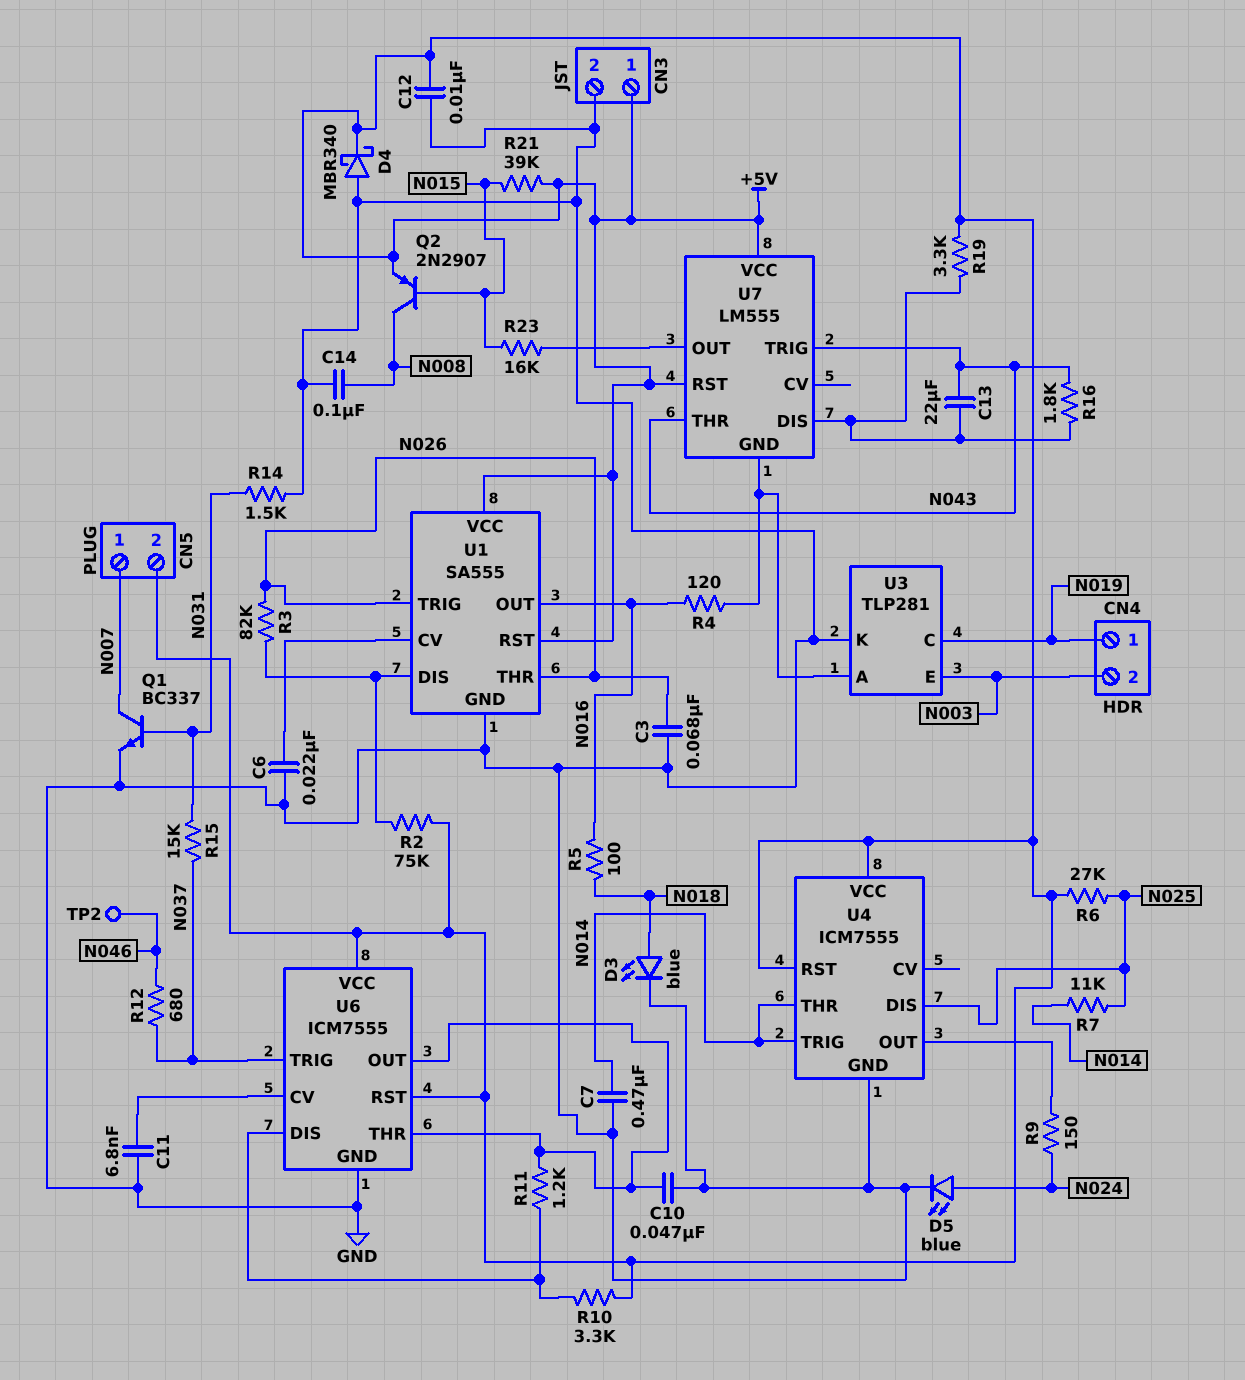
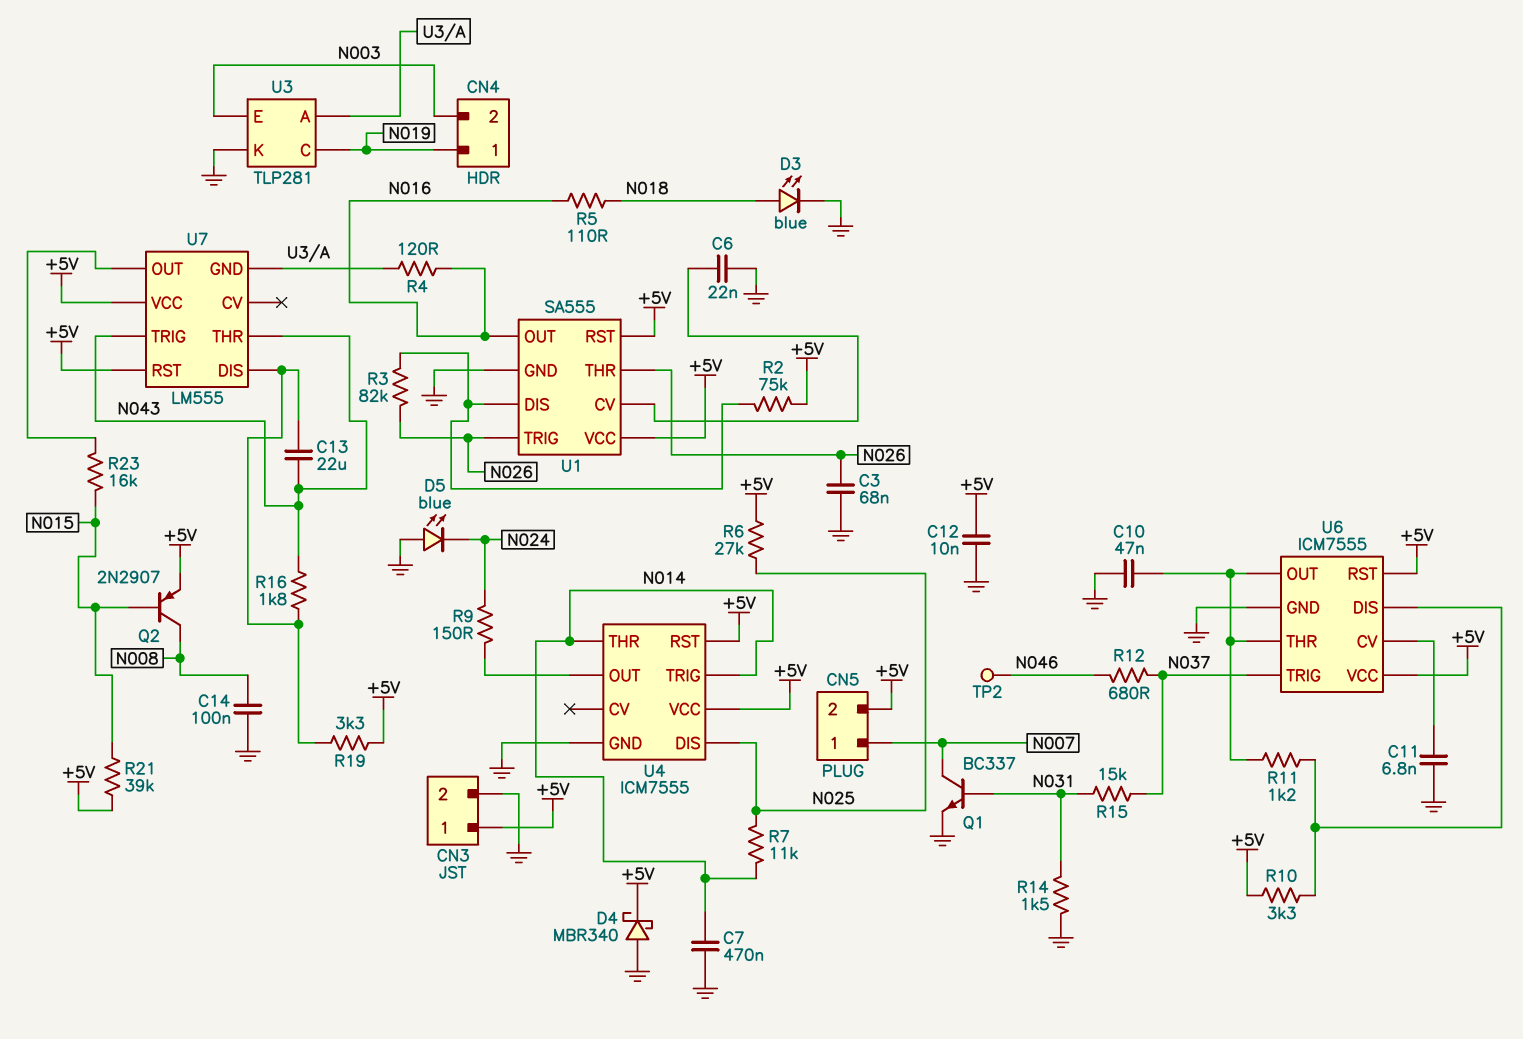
D5: LED blue (A N024, K GND) -> LED blue (A GND, K N024)
R5: 100 (N016, N018) -> 110 (N016, N018)

